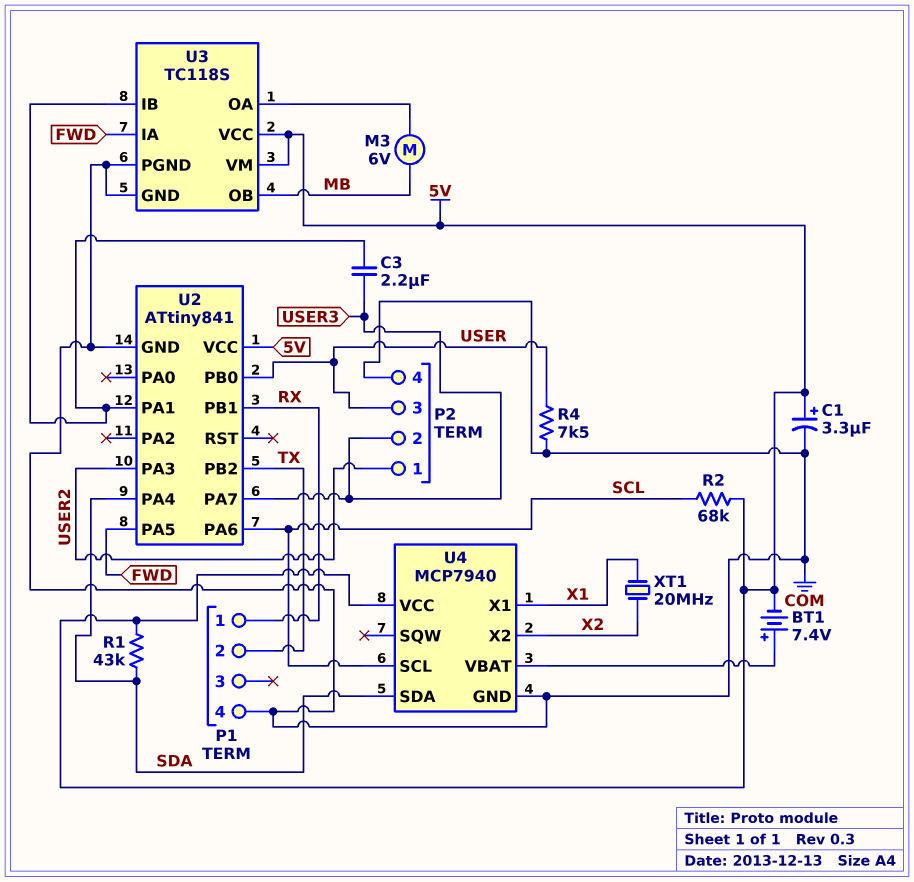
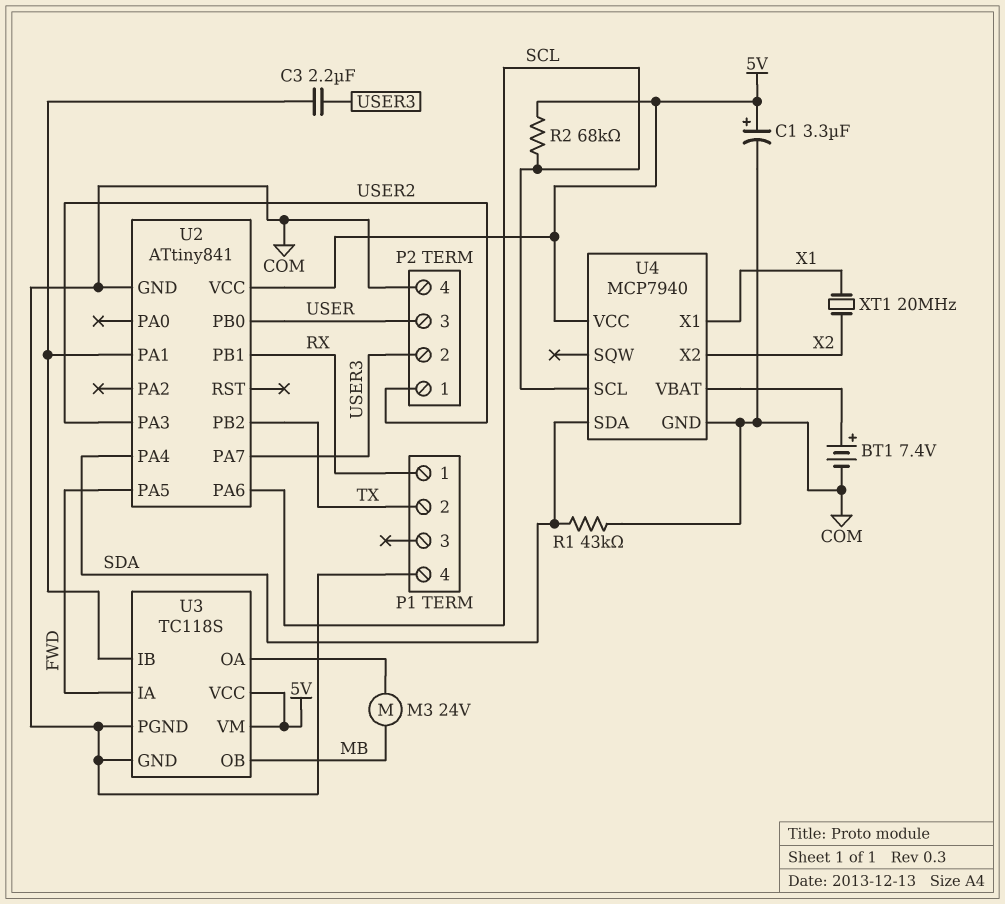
BT1: 7.4V (plus U4/VBAT, minus 5V) -> 7.4V (plus U4/VBAT, minus COM)
M3: motor 6V (MB, U3/OA) -> motor 24V (MB, U3/OA)
R1: 43k (5V, SDA) -> 43k (COM, SDA)
R4: 7.5k (COM, USER) -> none

